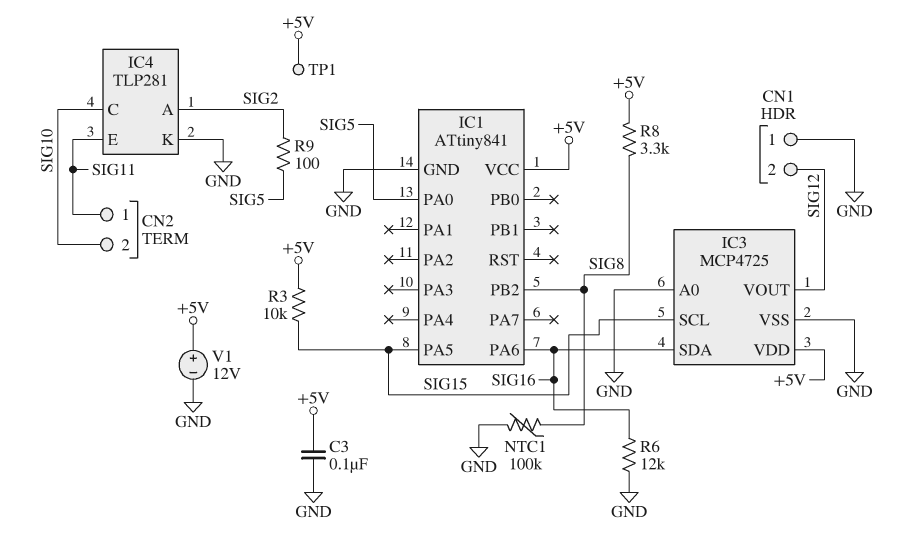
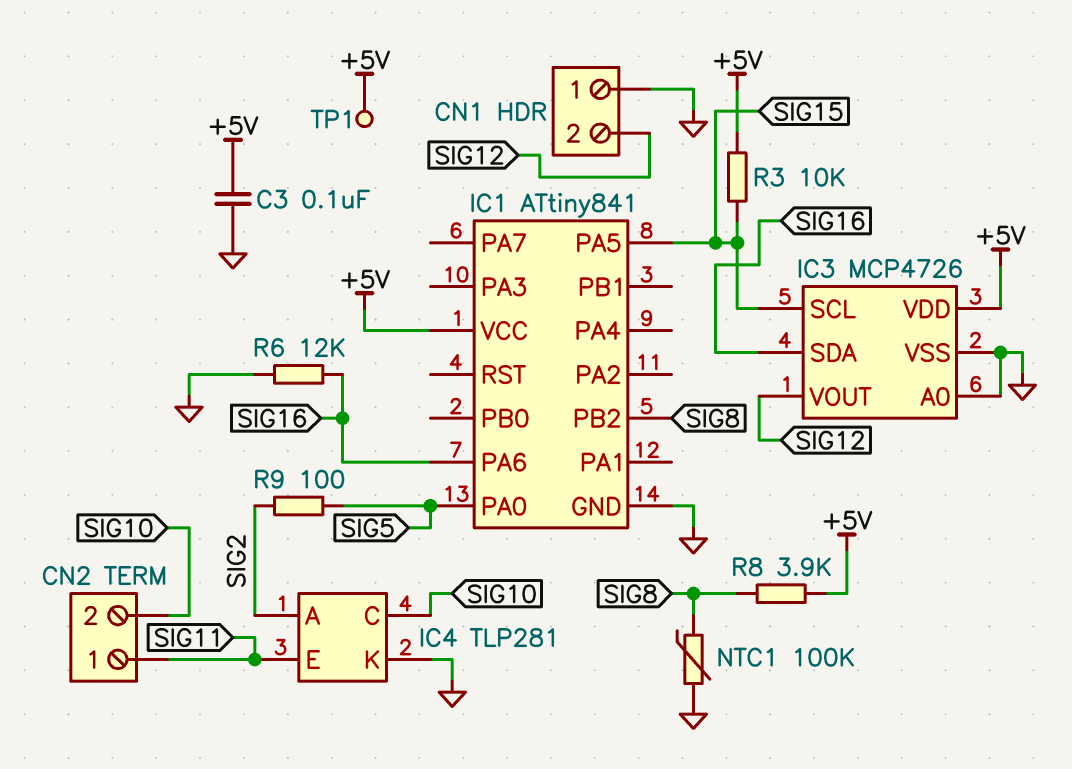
IC3: MCP4725 -> MCP4726
R8: 3.3k (+5V, SIG8) -> 3.9k (+5V, SIG8)
V1: 12V (plus +5V, minus GND) -> none

